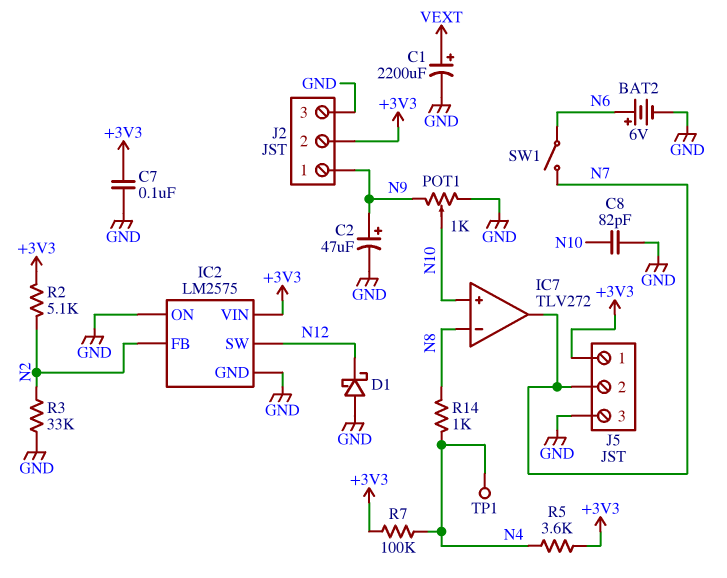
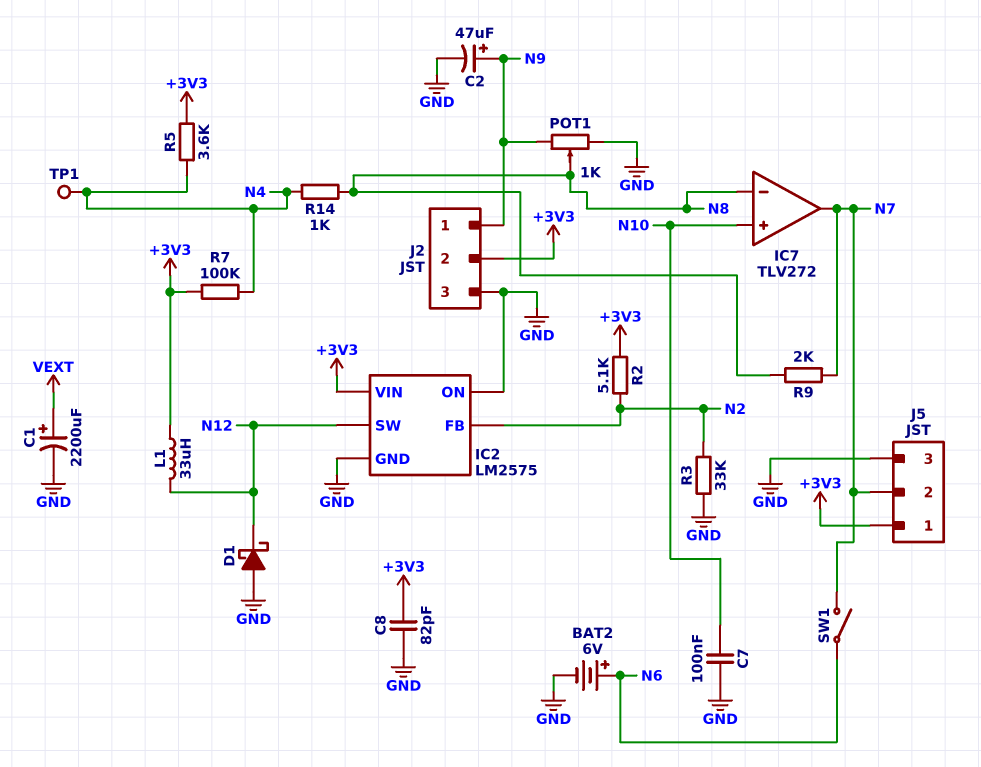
C7: 100nF (+3V3, GND) -> 100nF (GND, N10)
C8: 82pF (GND, N10) -> 82pF (+3V3, GND)
L1: none -> 33uH (+3V3, N12)
POT1: 1k (GND, N9, wiper N10) -> 1k (GND, N9, wiper N8)
R9: none -> 2k (N7, N8)

